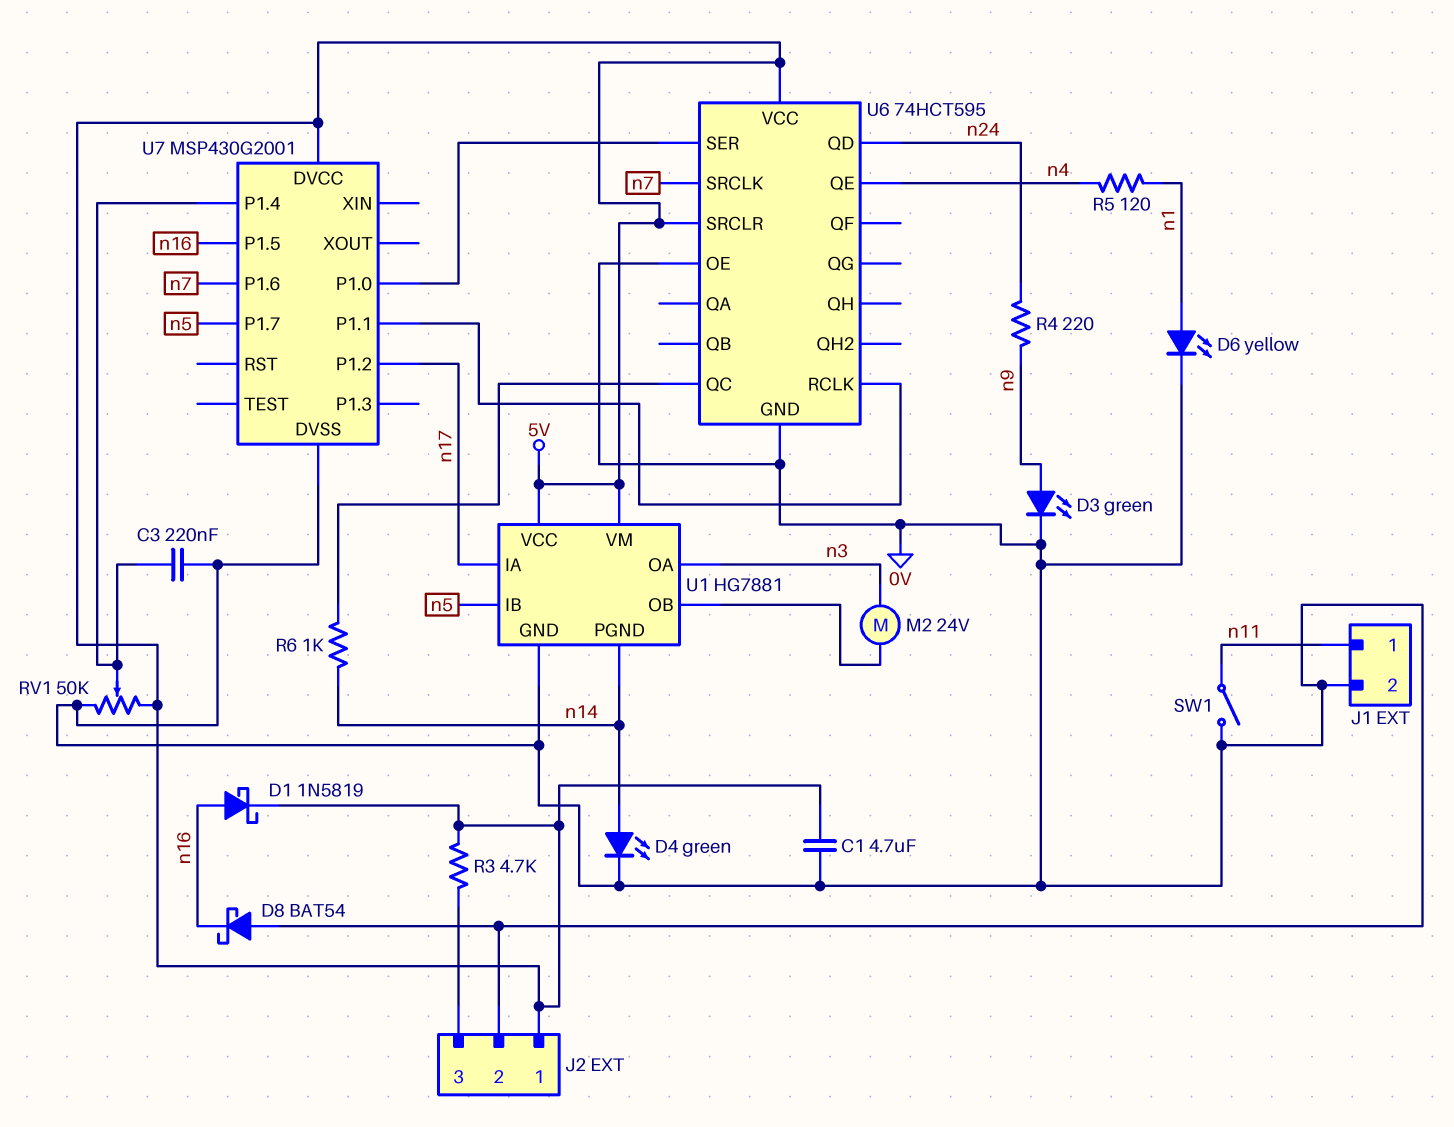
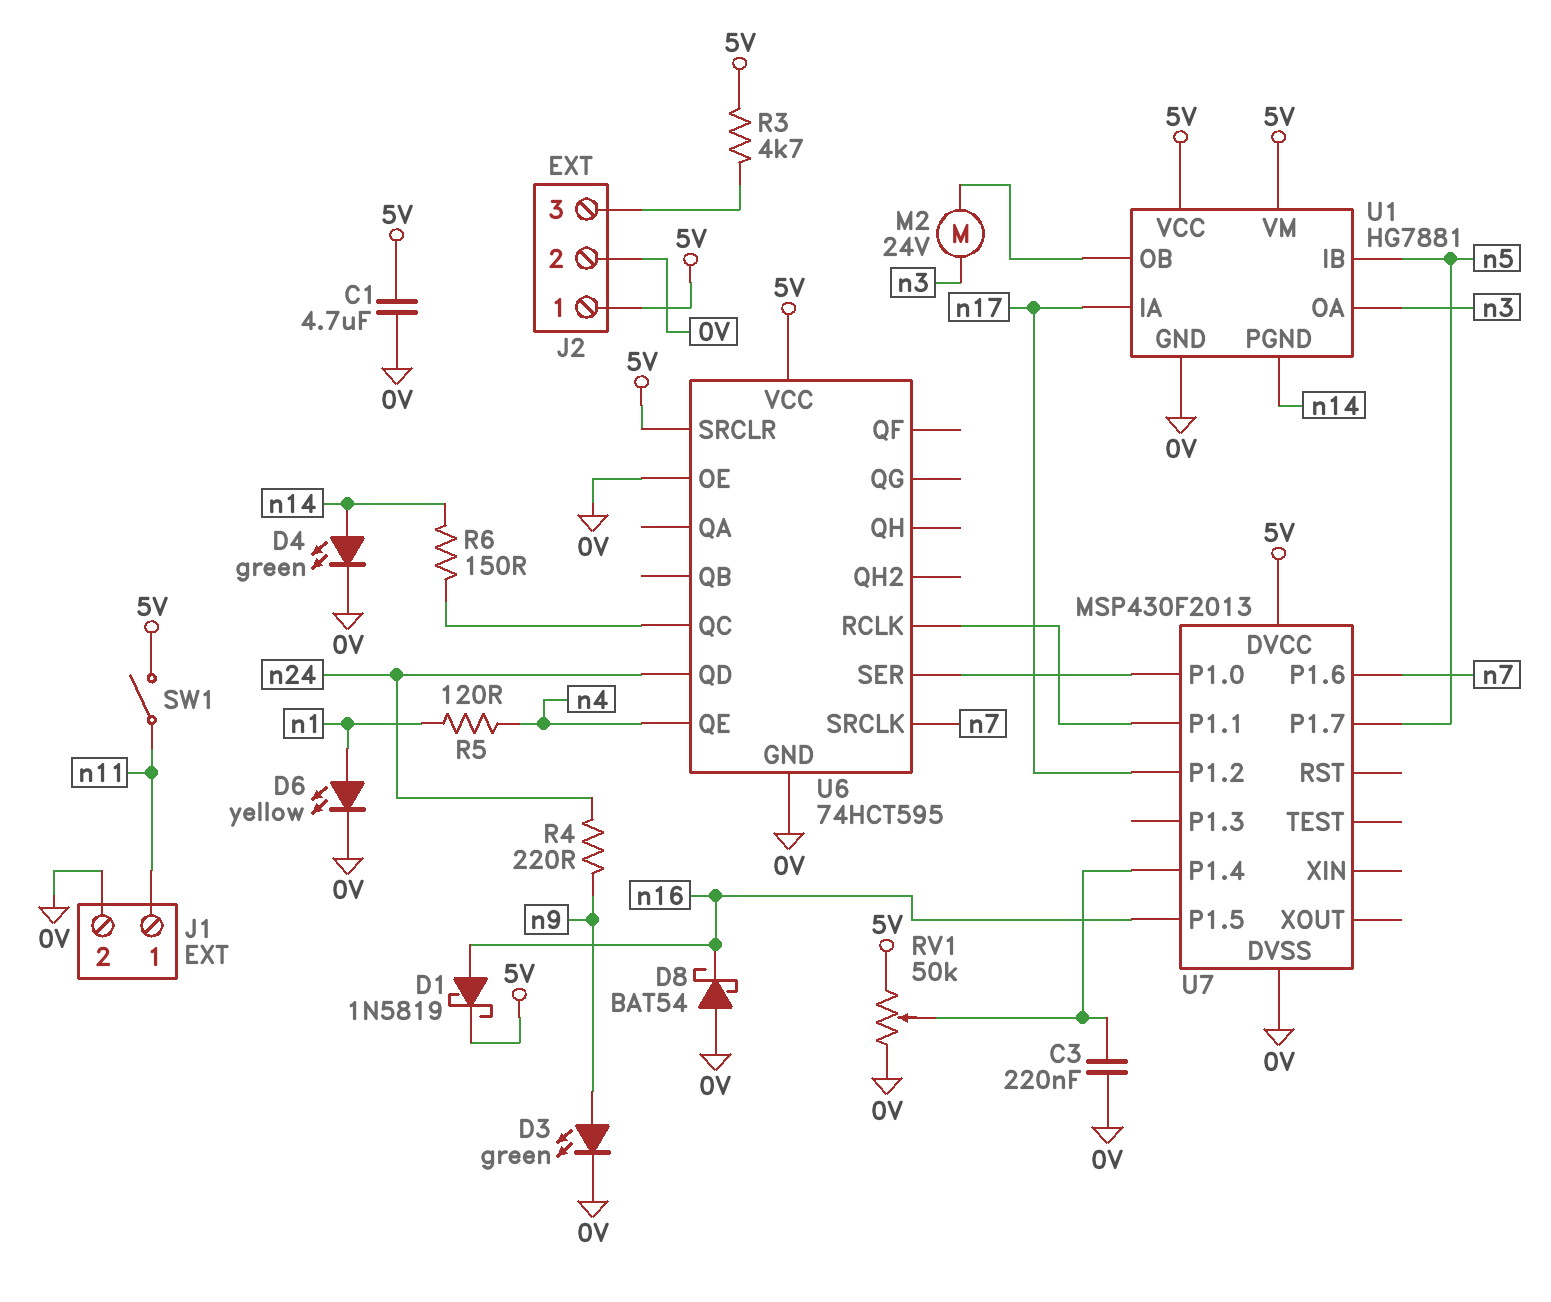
R6: 1k (U6/QC, n14) -> 150 (U6/QC, n14)
SW1: switch (0V, n11) -> switch (5V, n11)
U7: MSP430G2001 -> MSP430F2013

